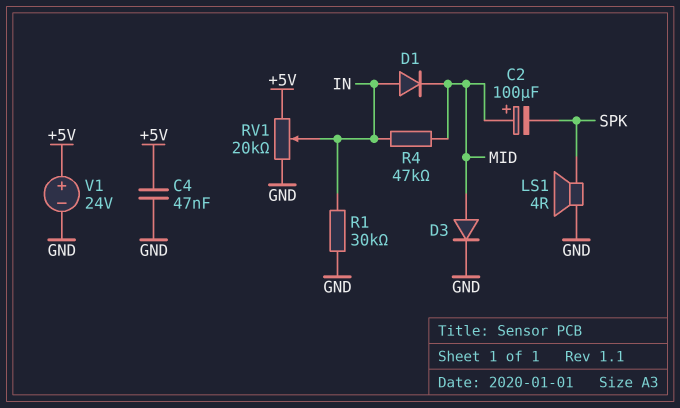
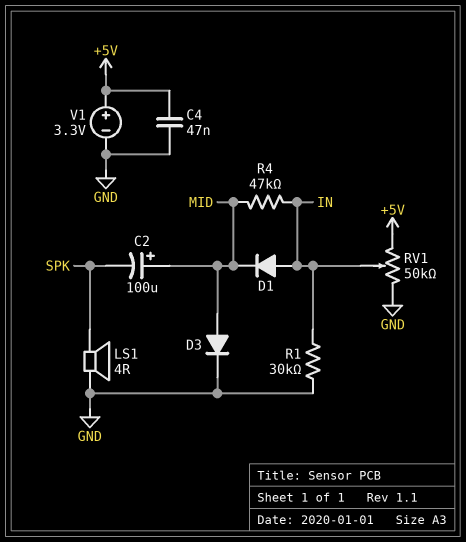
RV1: 20k (+5V, GND, wiper IN) -> 50k (+5V, GND, wiper IN)
V1: 24V (plus +5V, minus GND) -> 3.3V (plus +5V, minus GND)

